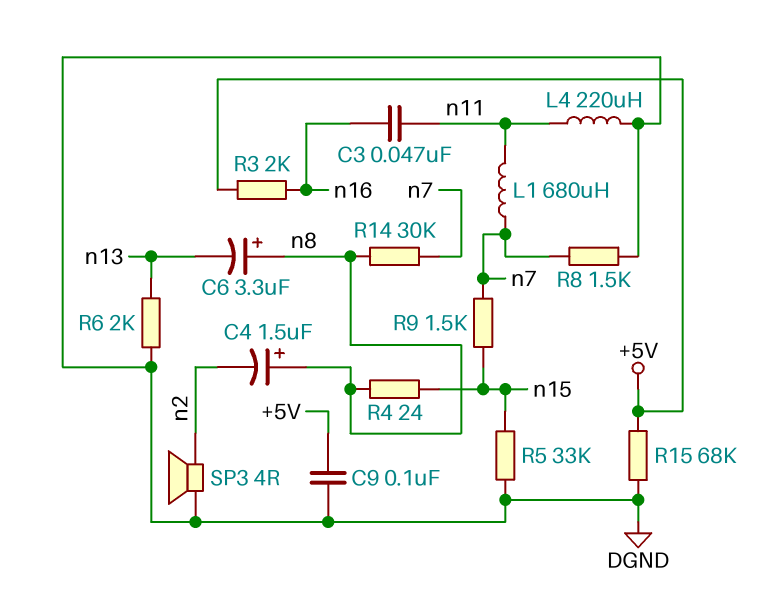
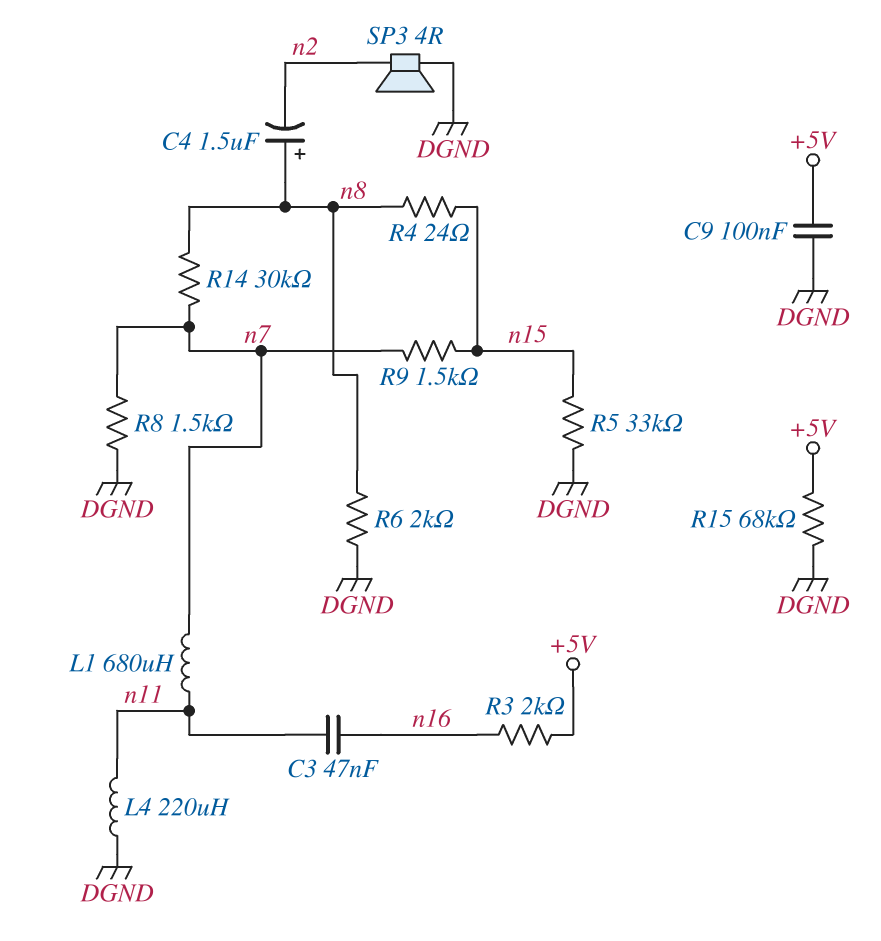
C6: 3.3uF (plus n8, minus n13) -> none
R6: 2k (DGND, n13) -> 2k (DGND, n8)

